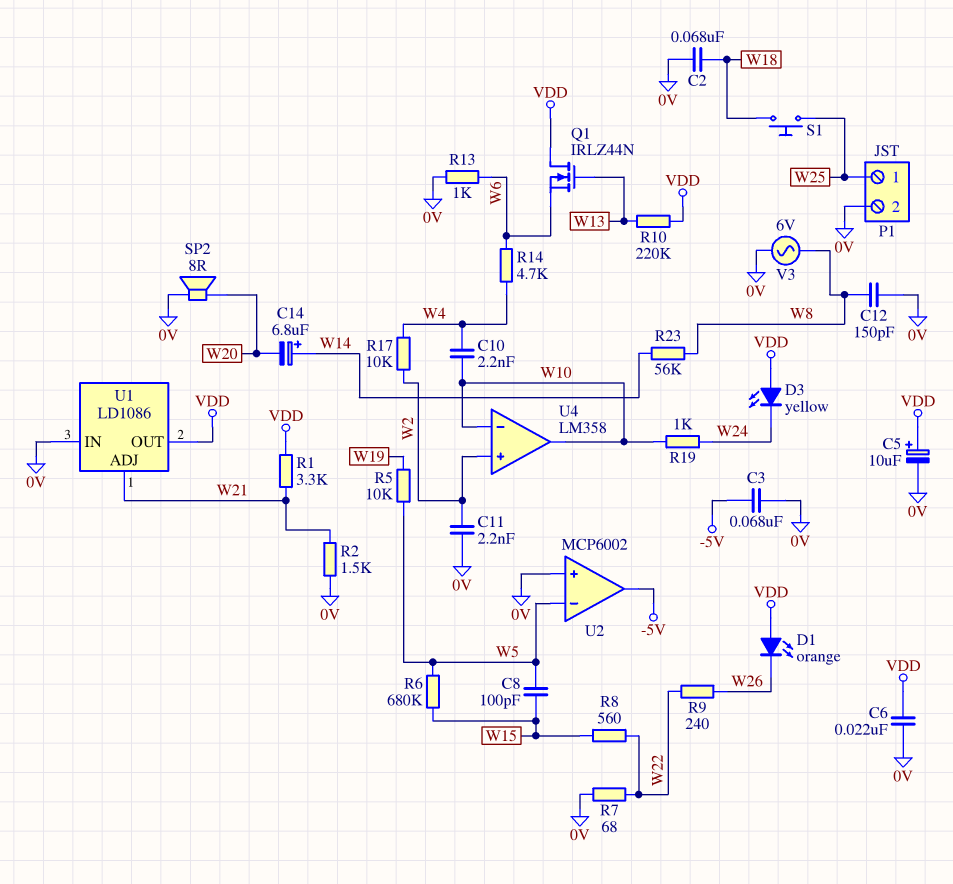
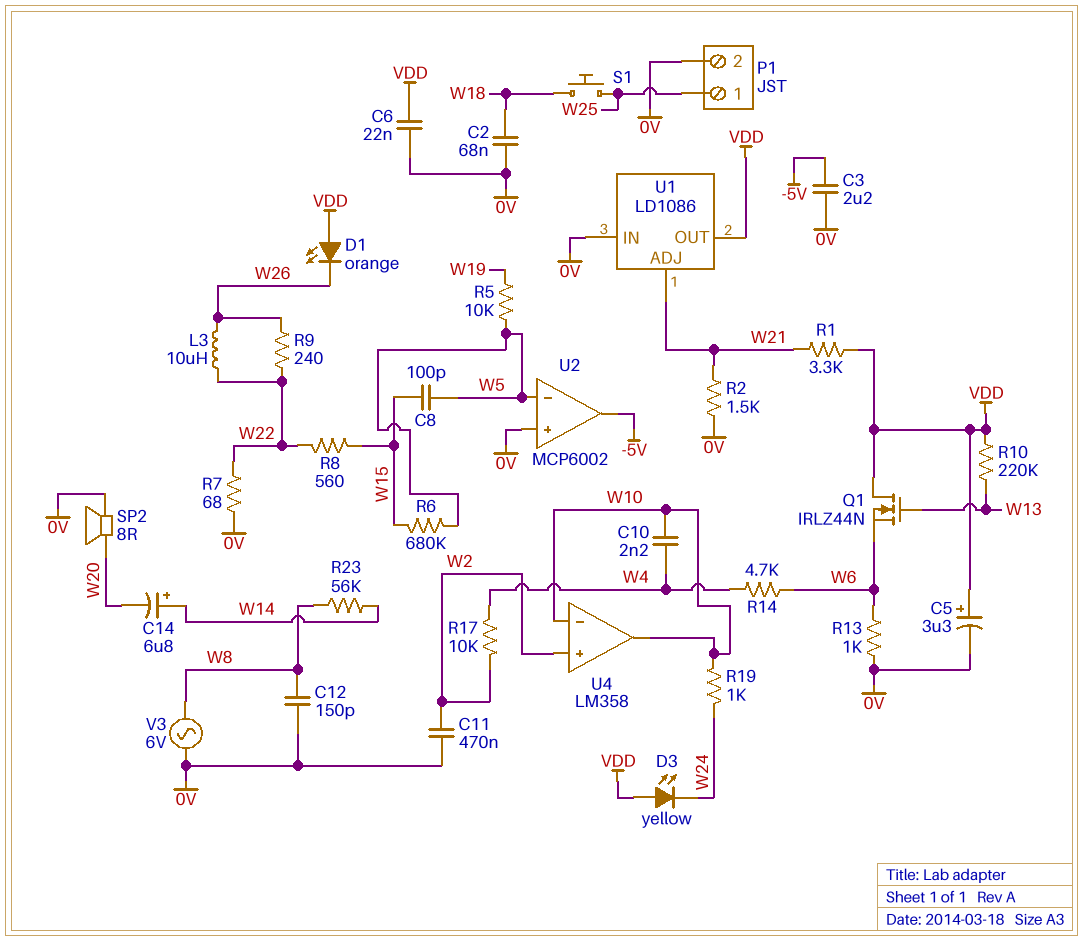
C3: 68nF (-5V, 0V) -> 2.2uF (-5V, 0V)
C5: 10uF (plus VDD, minus 0V) -> 3.3uF (plus VDD, minus 0V)
C11: 2.2nF (0V, W2) -> 470nF (0V, W2)
L3: none -> 10uH (W22, W26)

